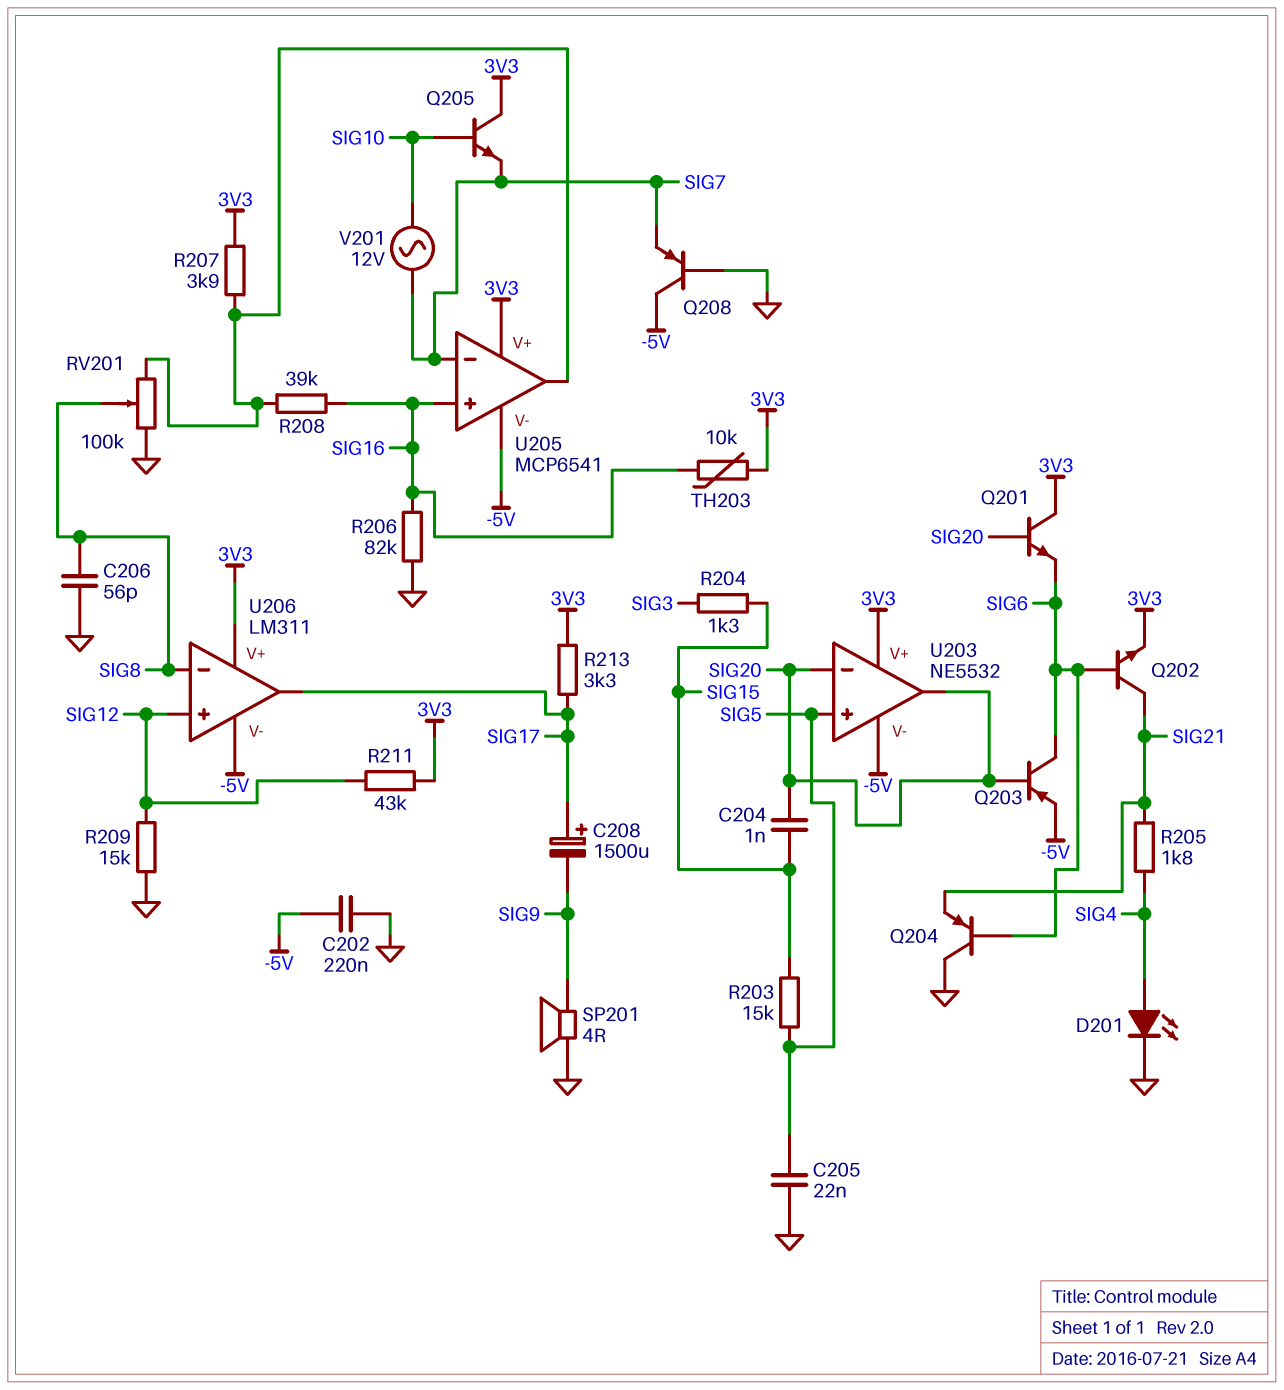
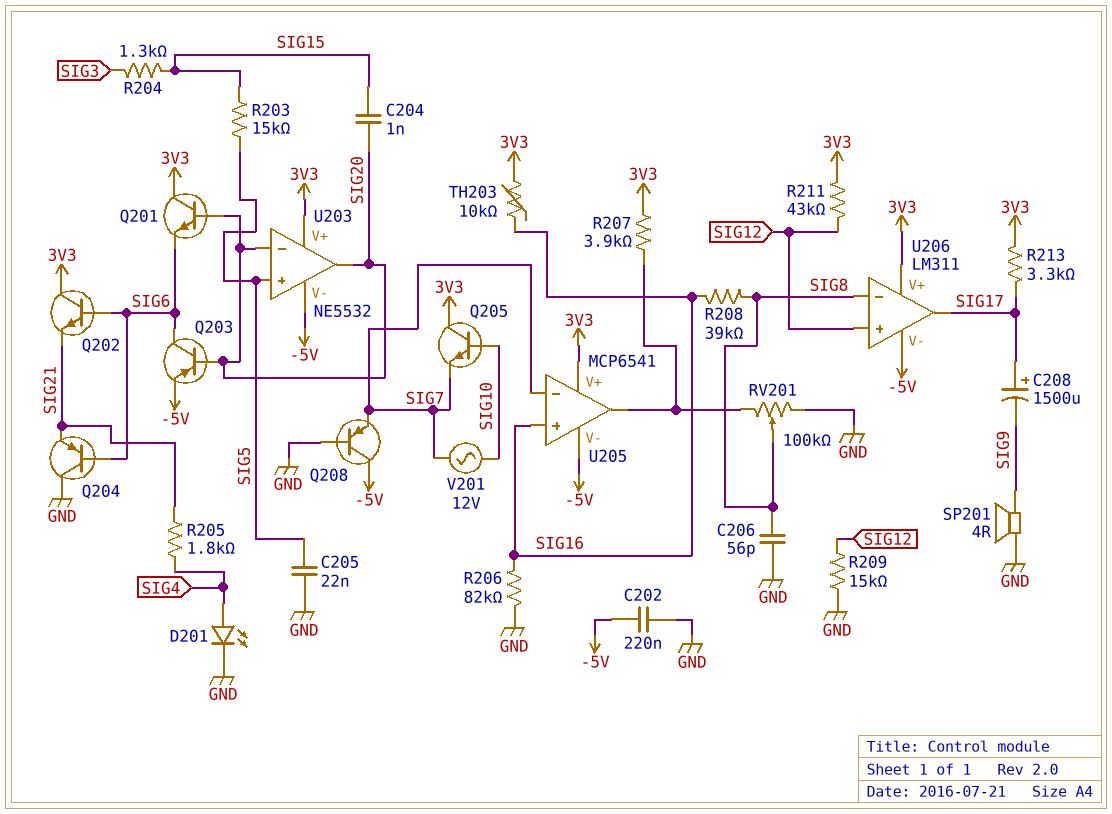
Q202: NPN (B SIG6, C SIG21, E 3V3) -> NPN (B SIG6, C 3V3, E SIG21)
R208: 39k (SIG16, U205/out) -> 39k (SIG8, SIG16)

